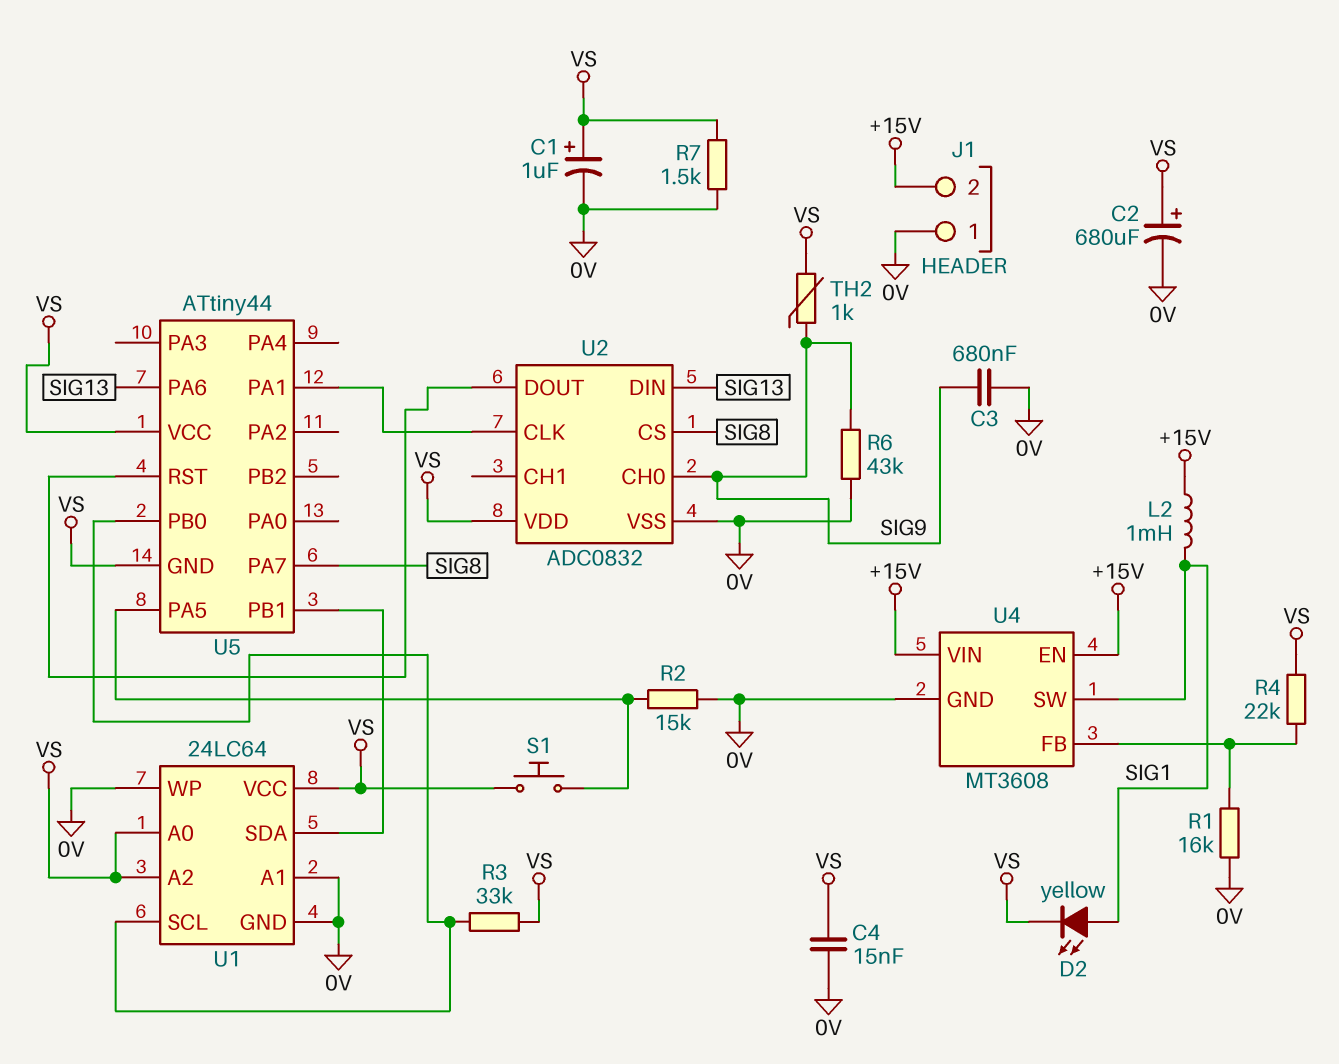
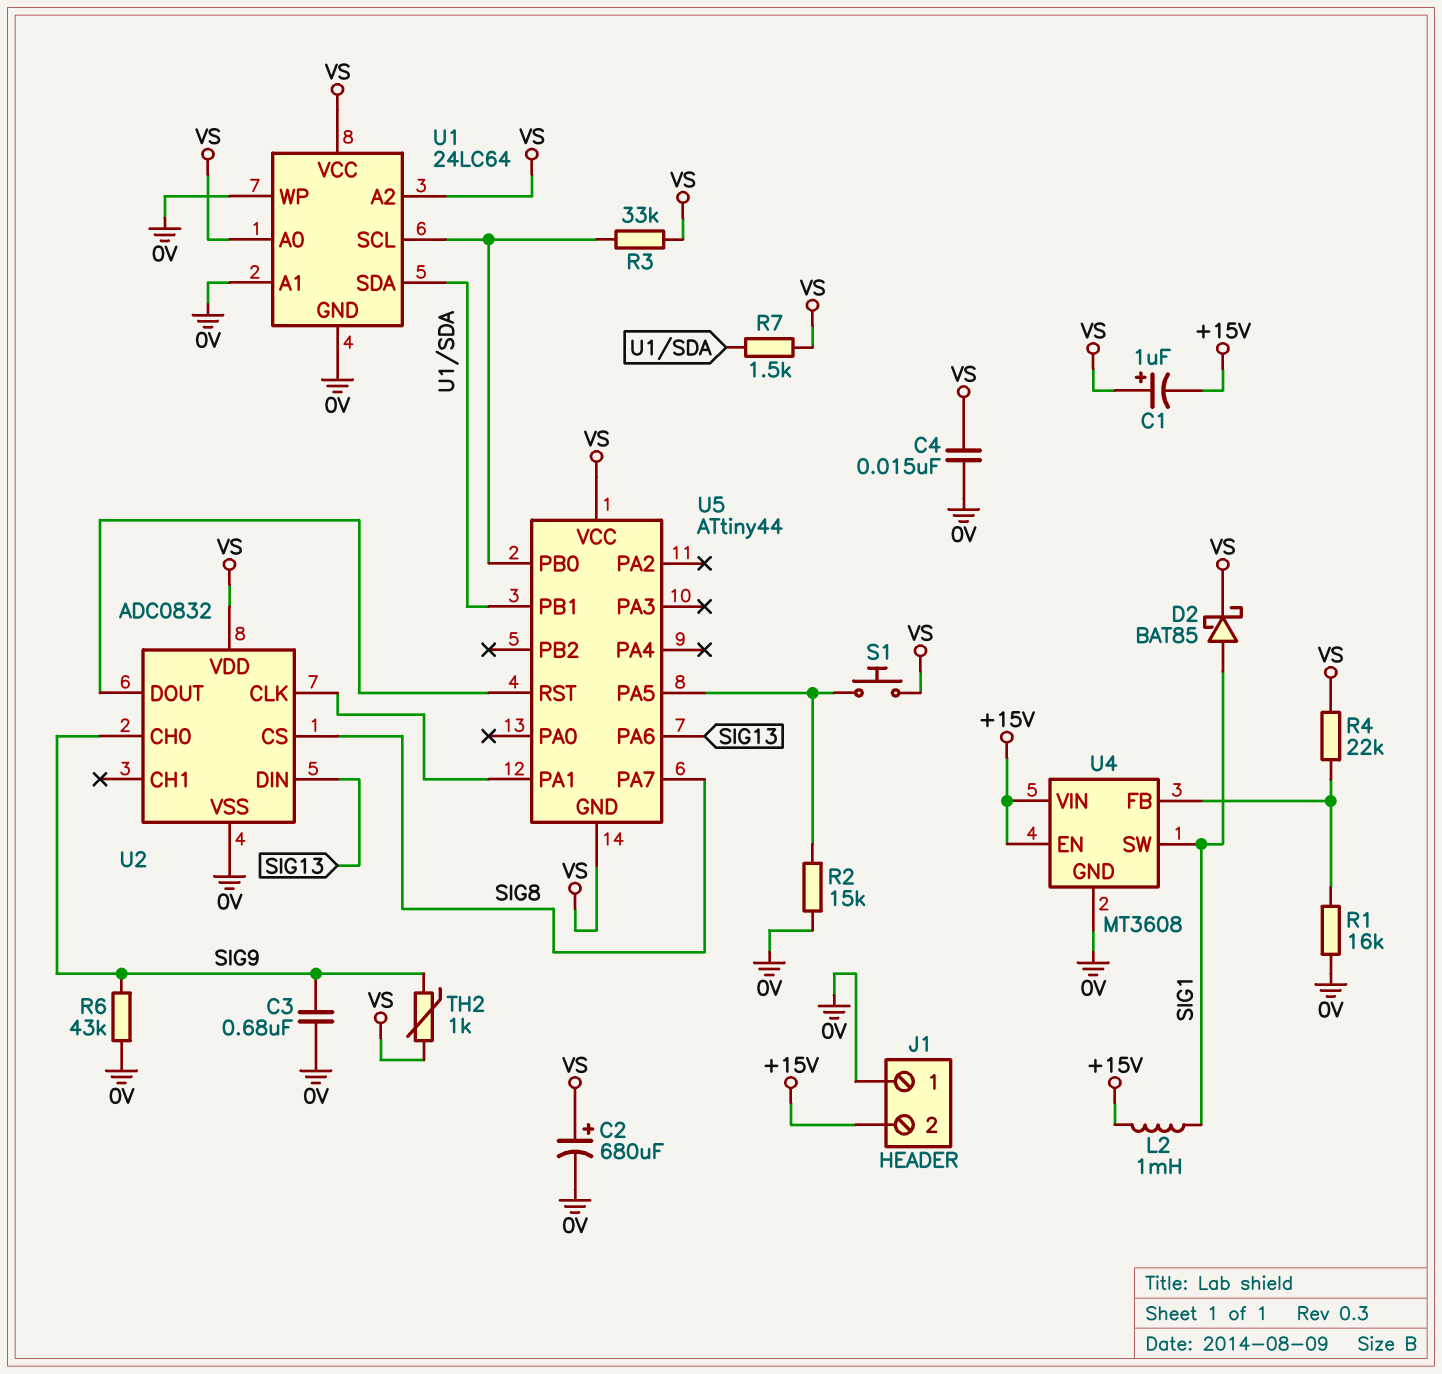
C1: 1uF (plus VS, minus 0V) -> 1uF (plus VS, minus +15V)
D2: LED yellow (A SIG1, K VS) -> schottky BAT85 (A SIG1, K VS)
R7: 1.5k (0V, VS) -> 1.5k (U1/SDA, VS)

